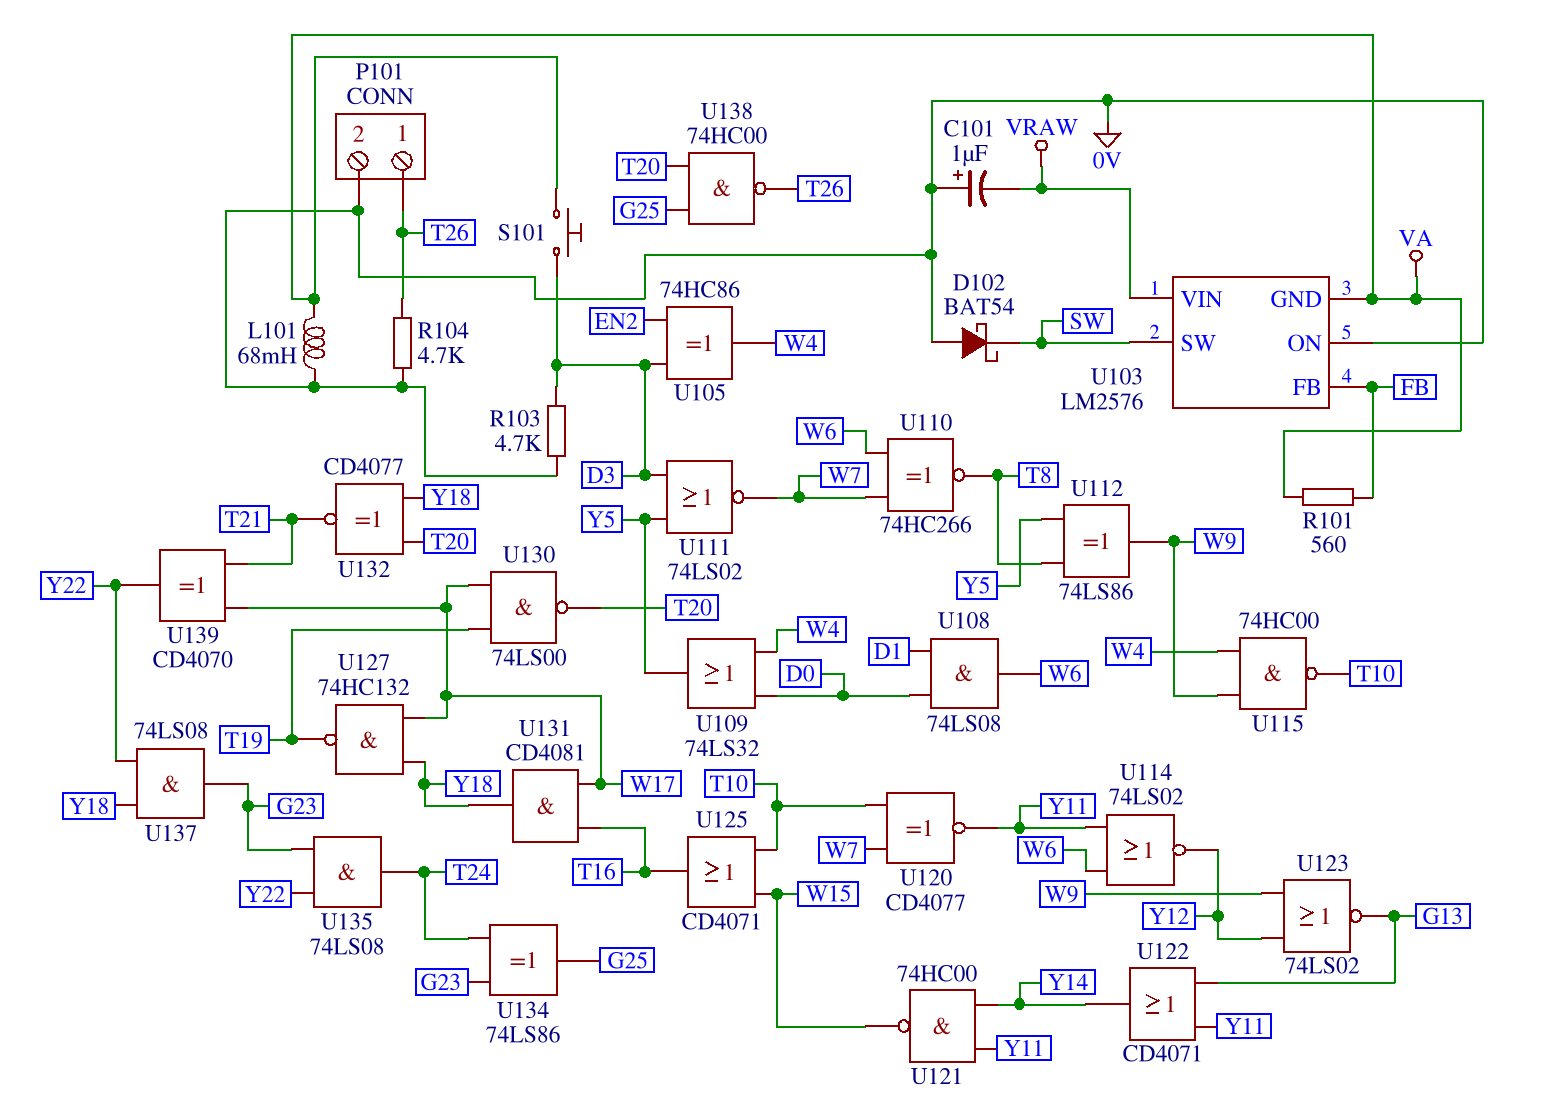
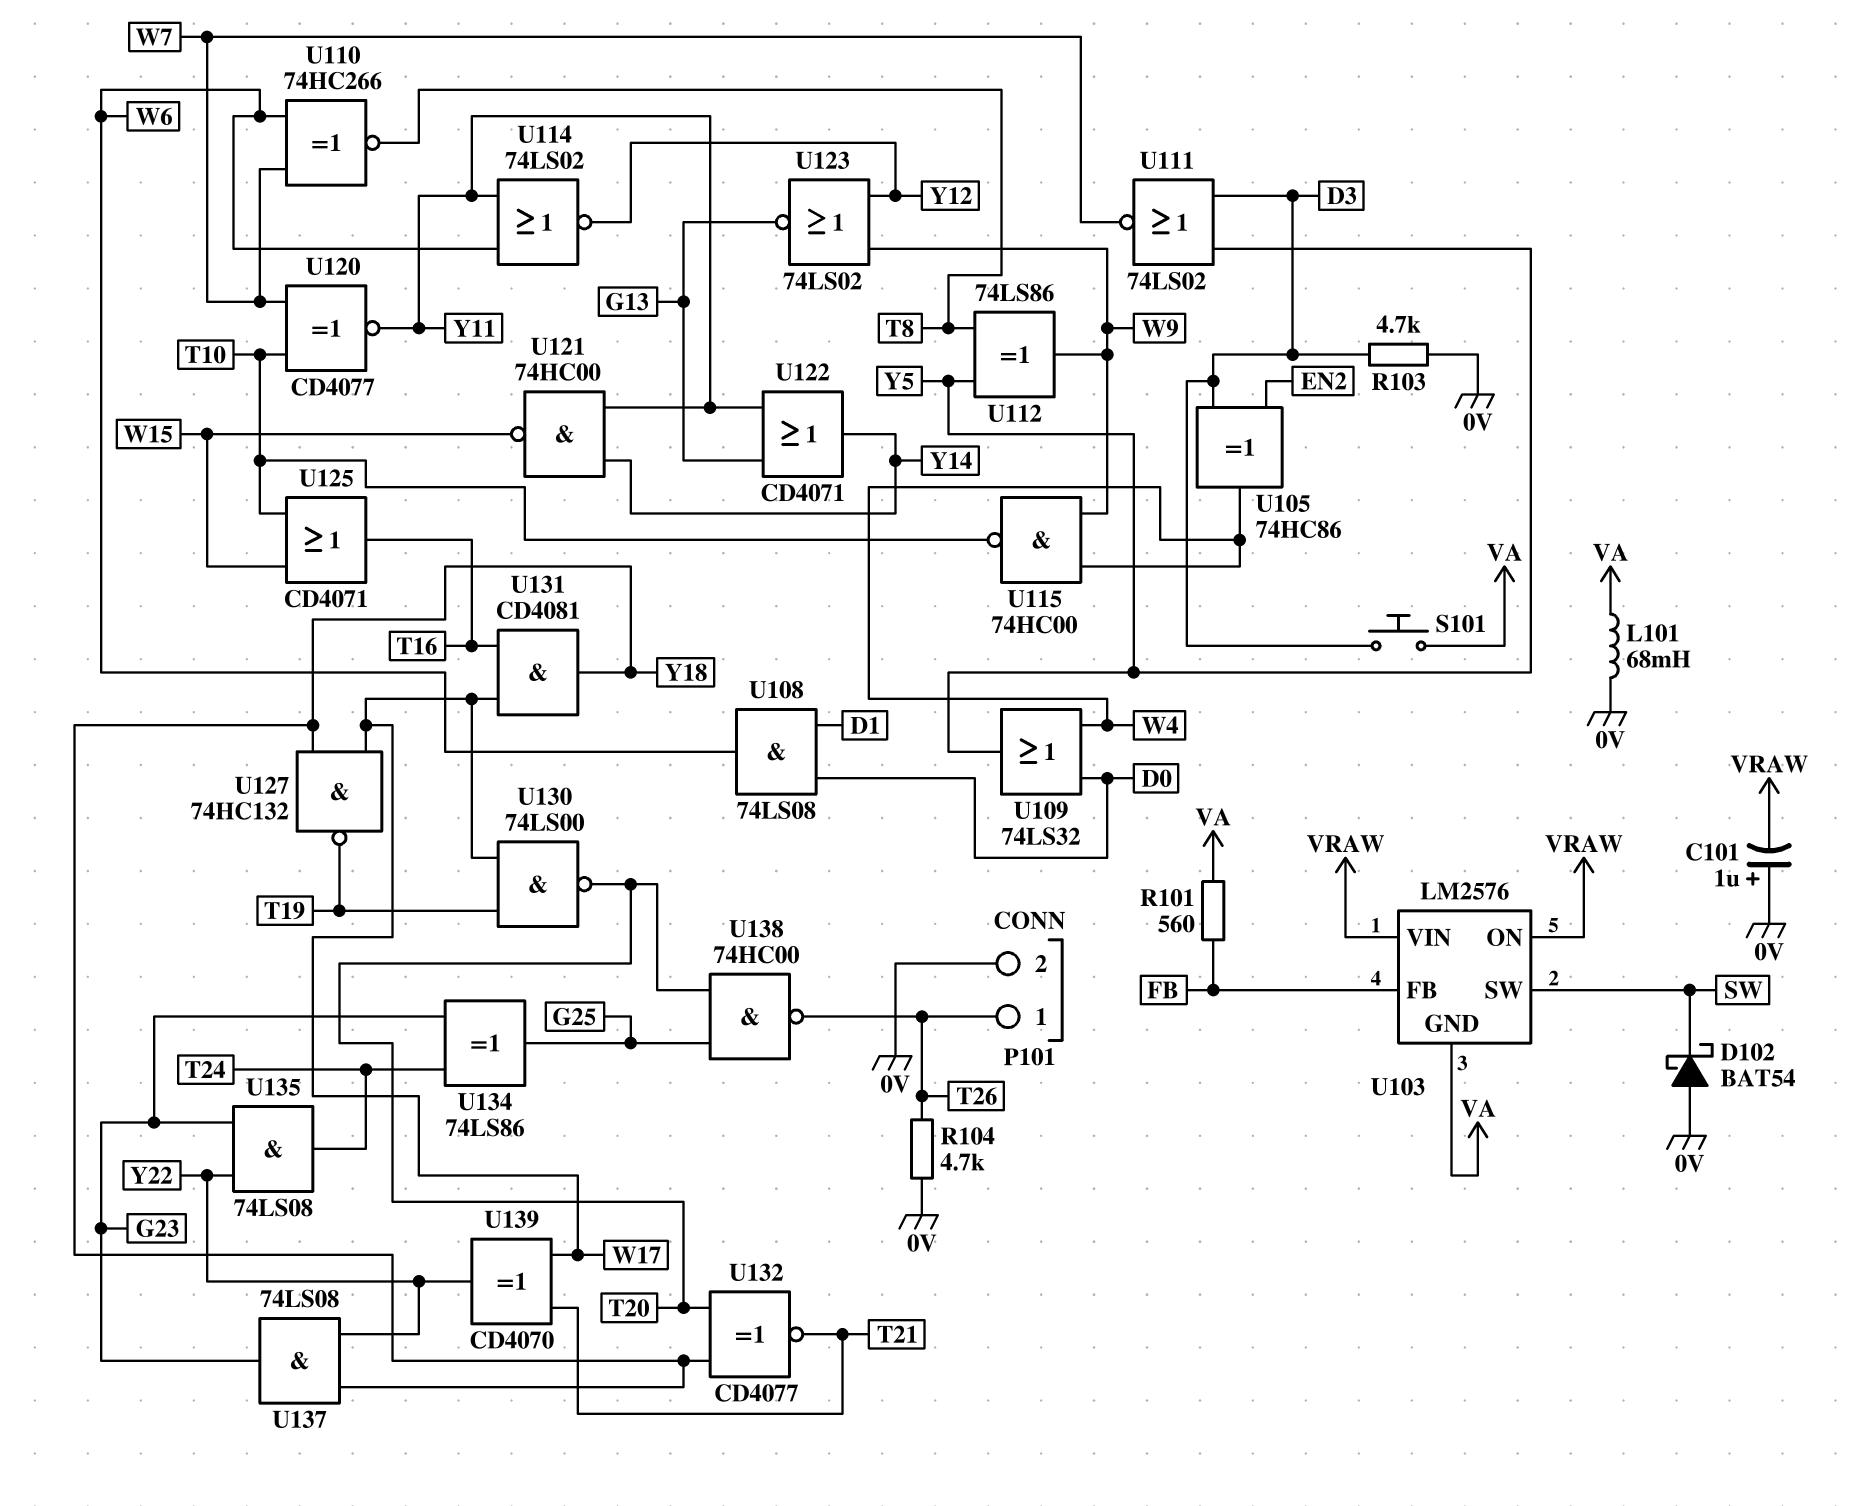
U103 pin ON: 0V -> VRAW

